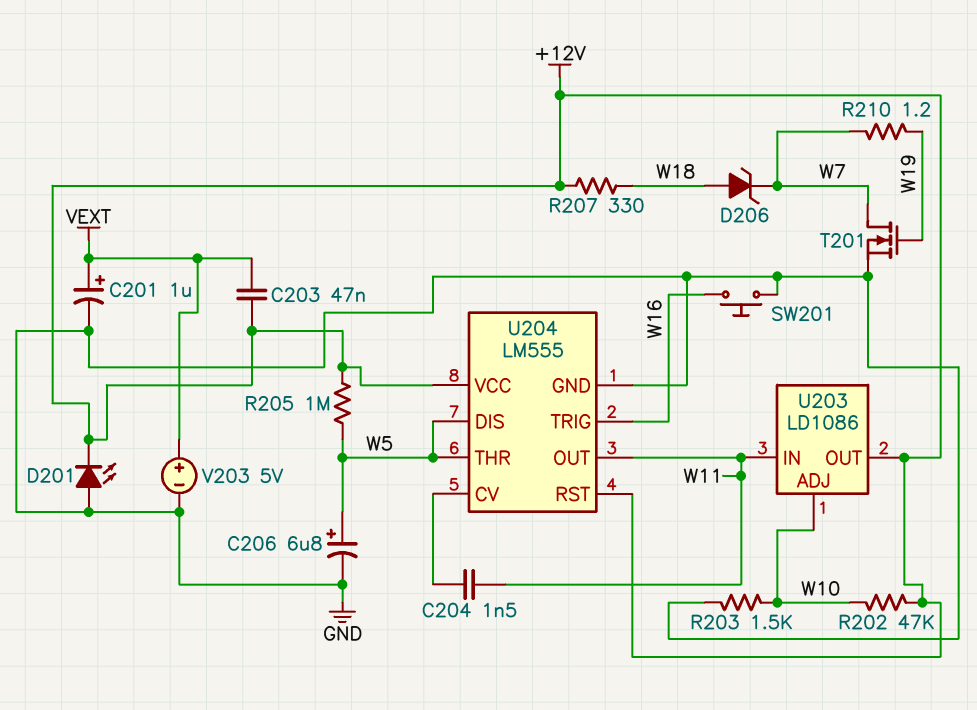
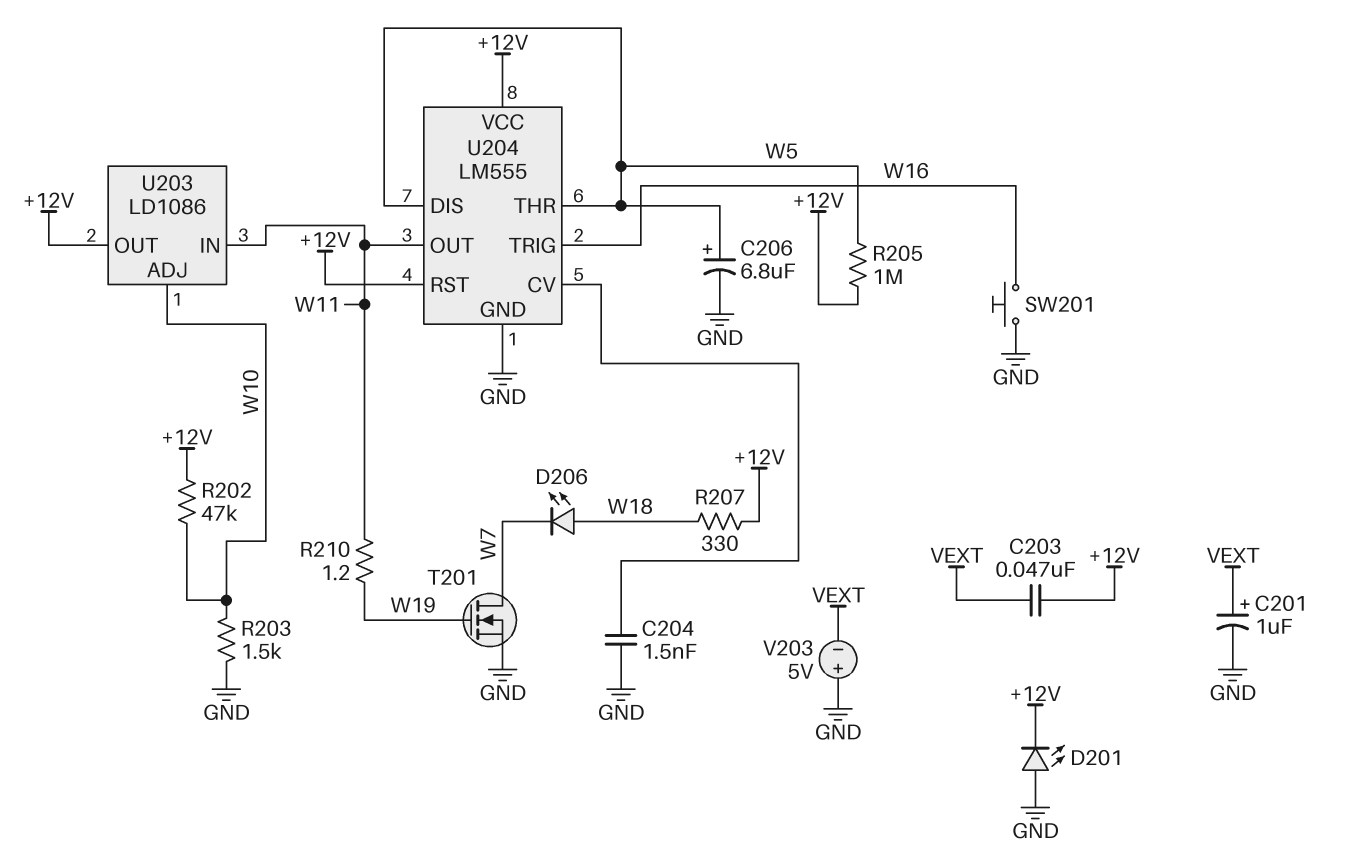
C204: 1.5nF (U204/CV, W11) -> 1.5nF (GND, U204/CV)
D206: zener (A W18, K W7) -> LED (A W18, K W7)
R210: 1.2 (W7, W19) -> 1.2 (W11, W19)
V203: 5V (plus VEXT, minus GND) -> 5V (plus GND, minus VEXT)

